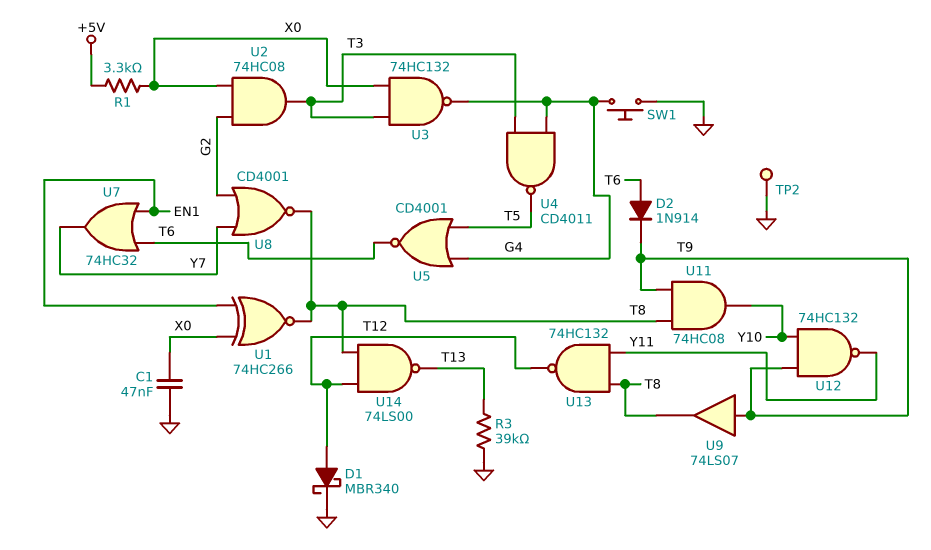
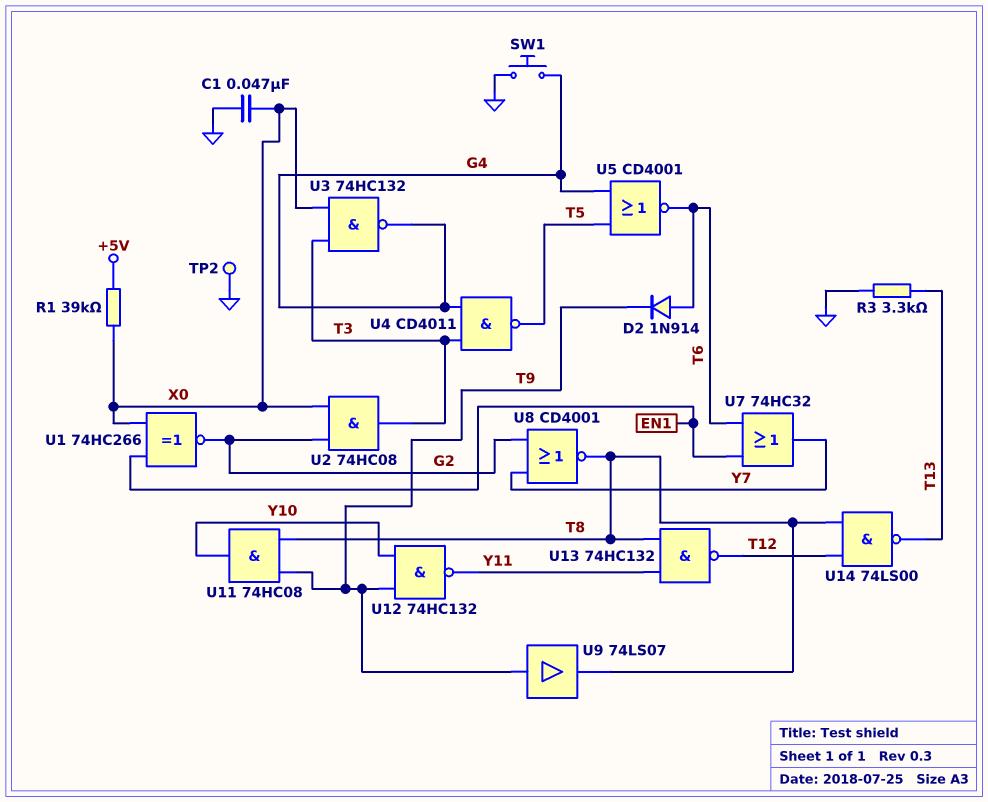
D1: schottky MBR340 (A T12, K GND) -> none
R1: 3.3k (+5V, X0) -> 39k (+5V, X0)
R3: 39k (GND, T13) -> 3.3k (GND, T13)
U1: XNOR 74HC266 (in EN1, in X0, out T8) -> XNOR 74HC266 (in EN1, in X0, out G2)

